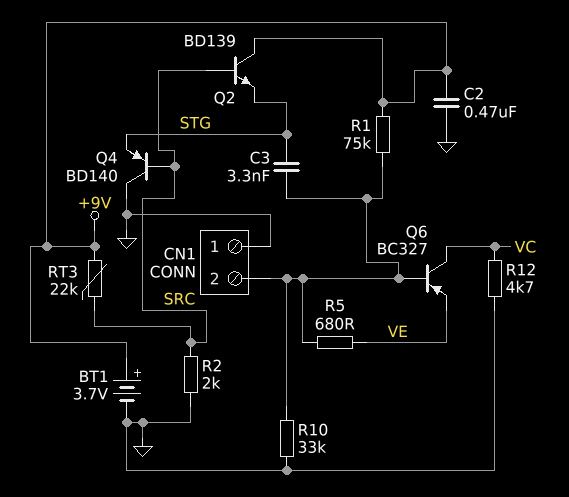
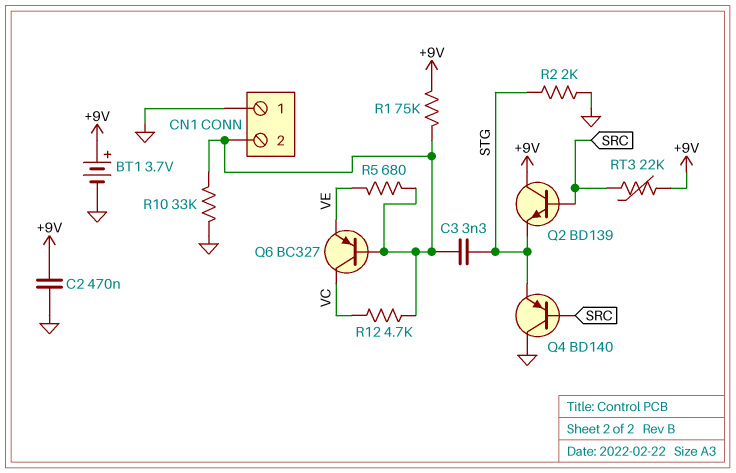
R2: 2k (GND, SRC) -> 2k (GND, STG)
R12: 4.7k (GND, VC) -> 4.7k (CN1/2, VC)

